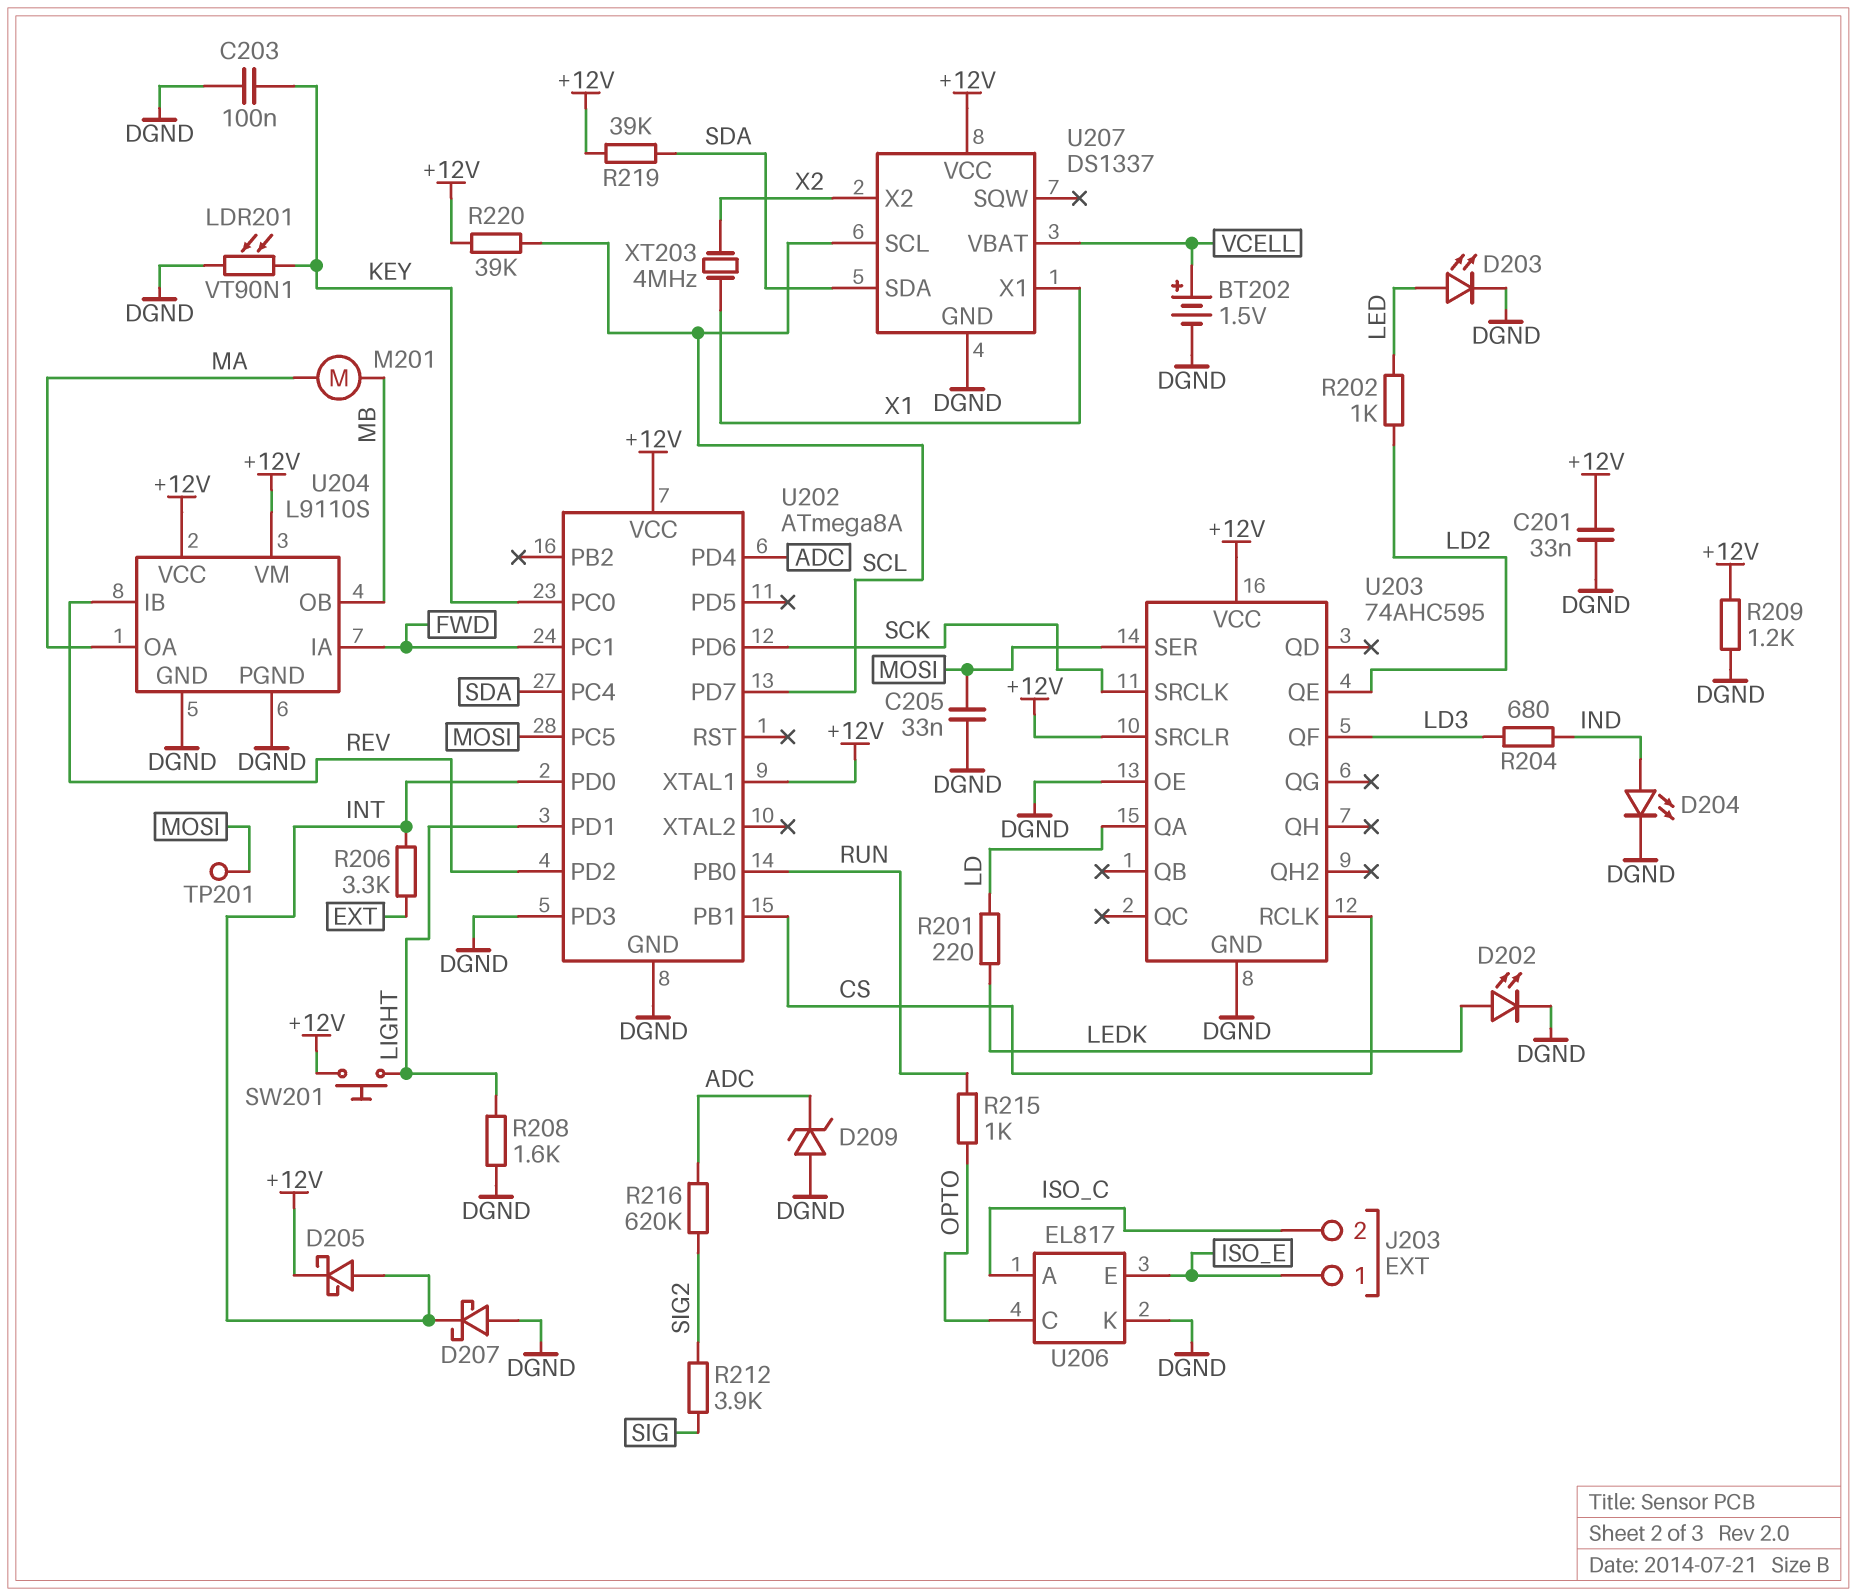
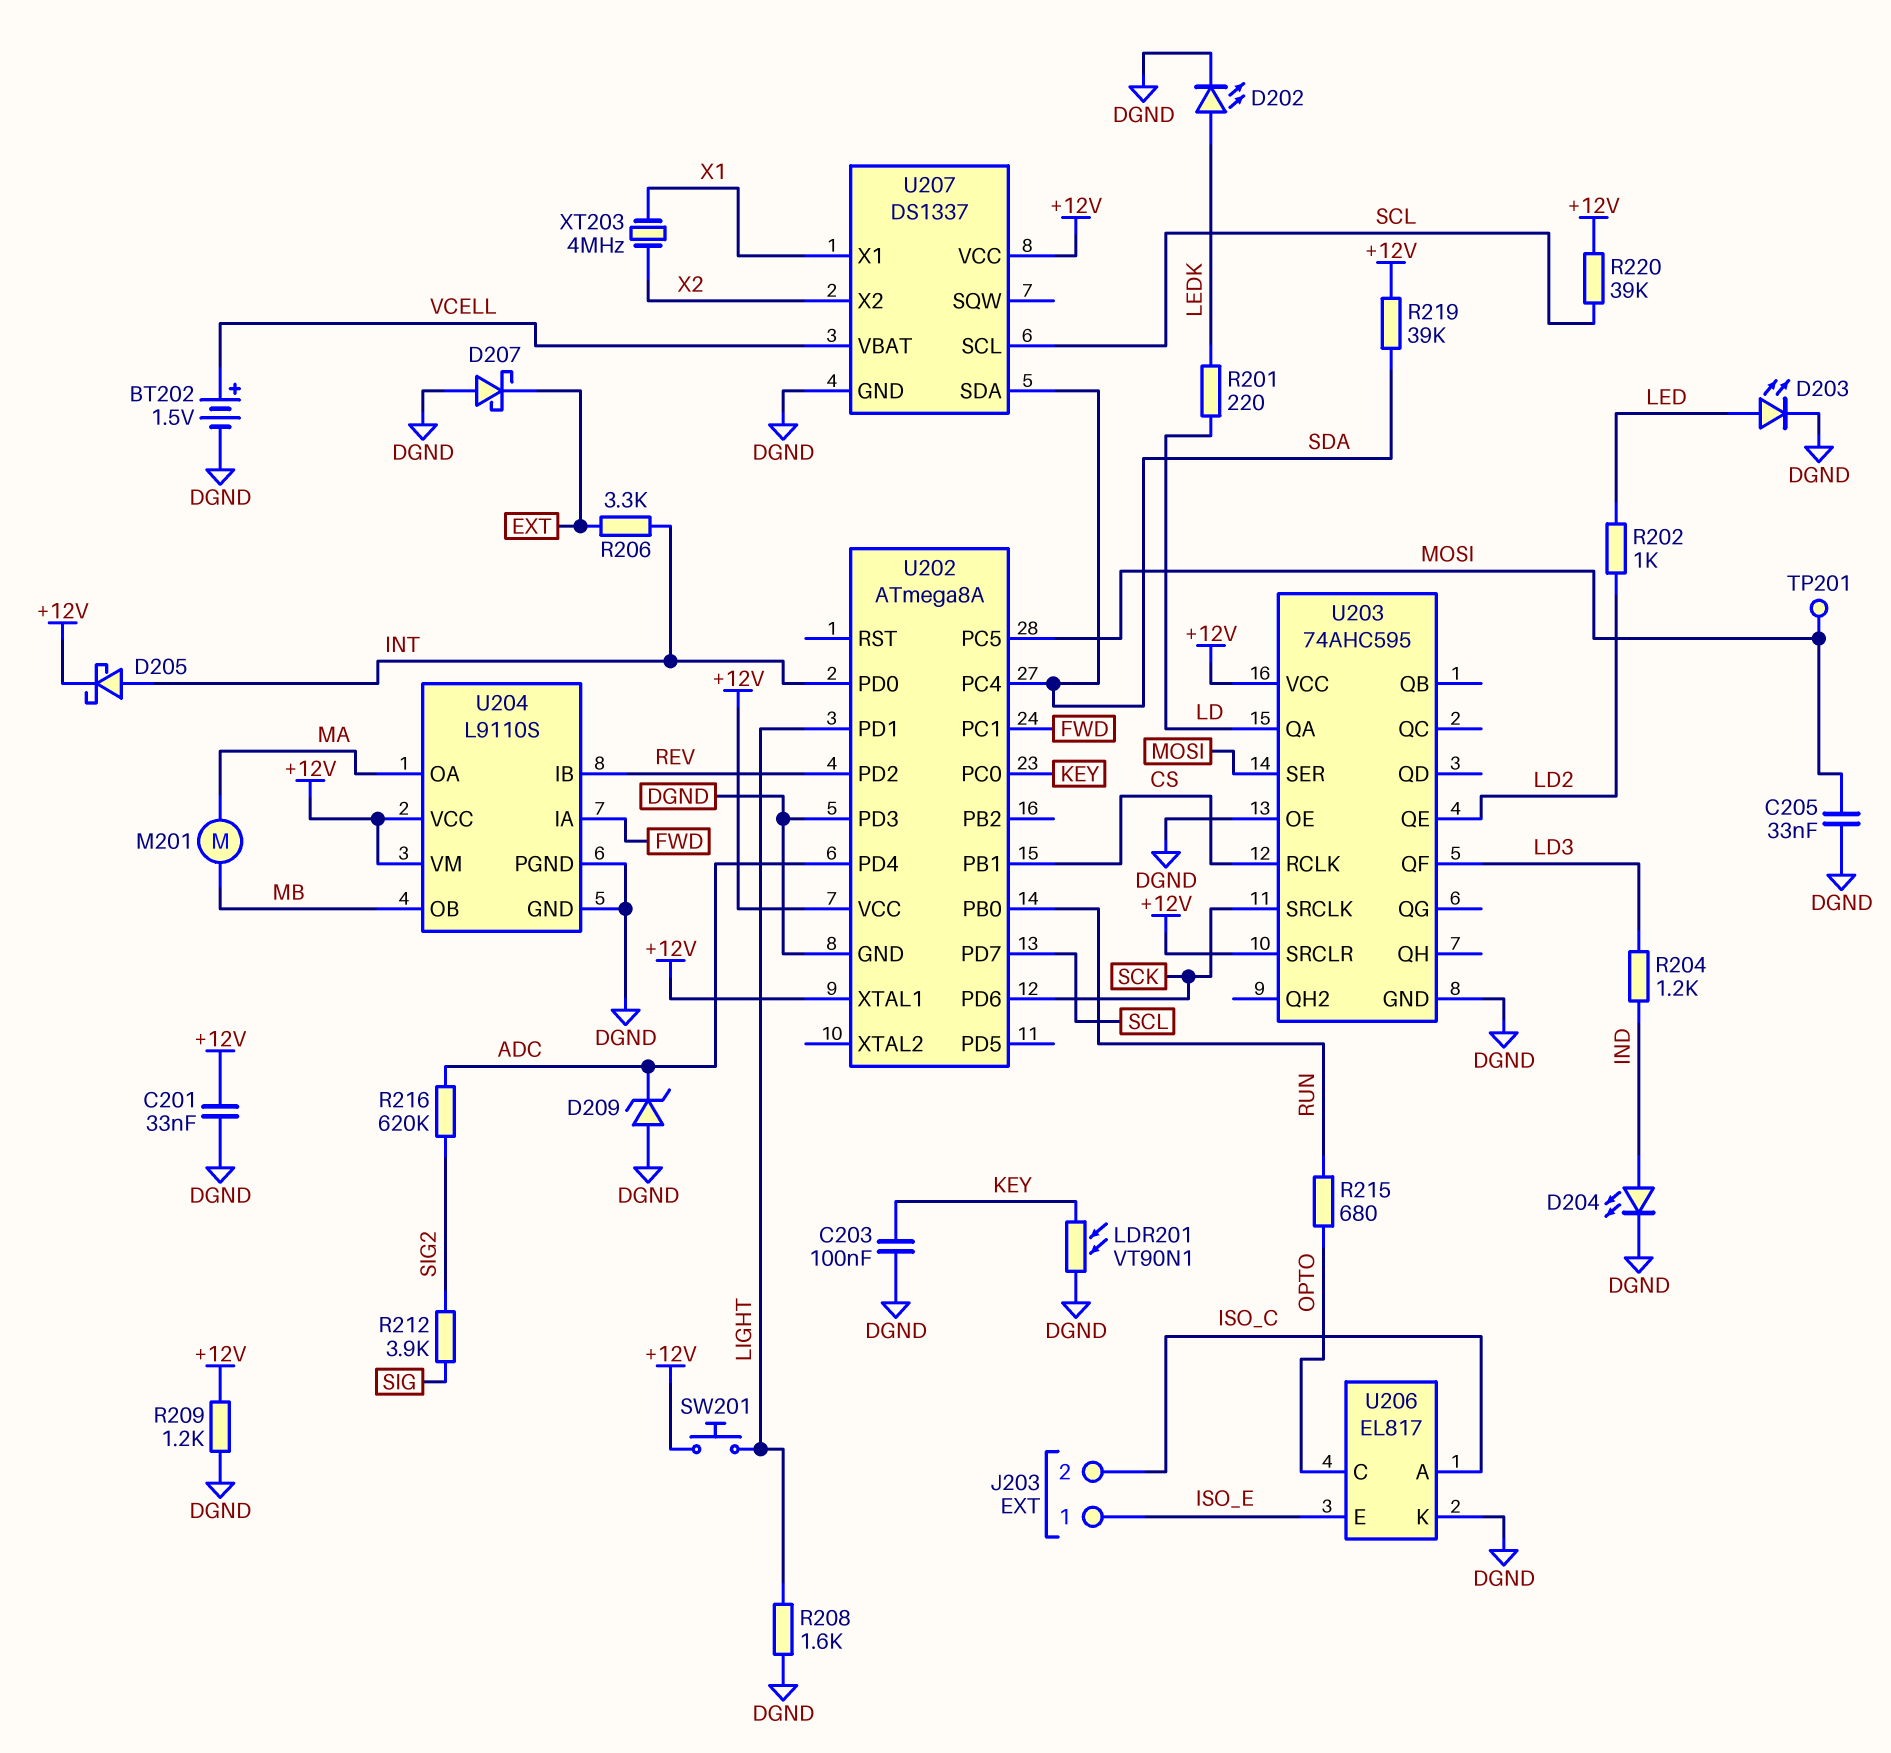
D207: schottky (A DGND, K INT) -> schottky (A DGND, K EXT)
R204: 680 (IND, LD3) -> 1.2k (IND, LD3)
R215: 1k (OPTO, RUN) -> 680 (OPTO, RUN)

